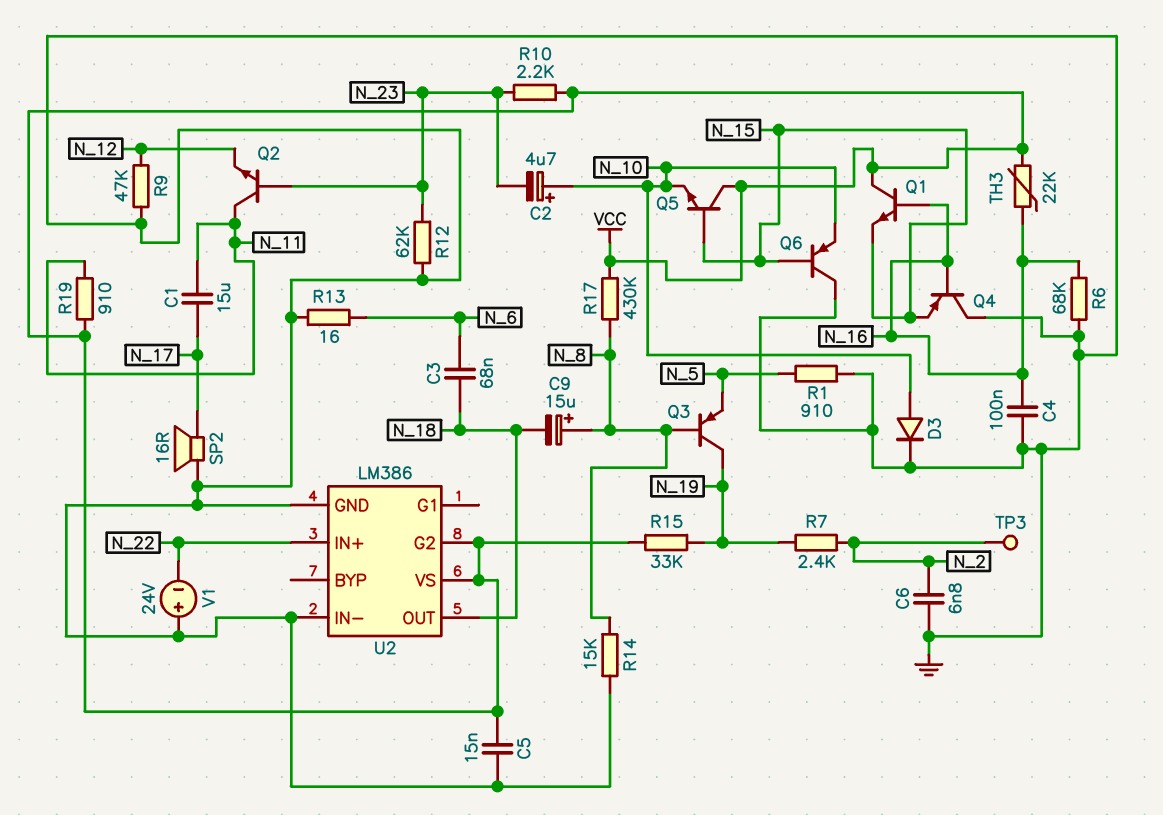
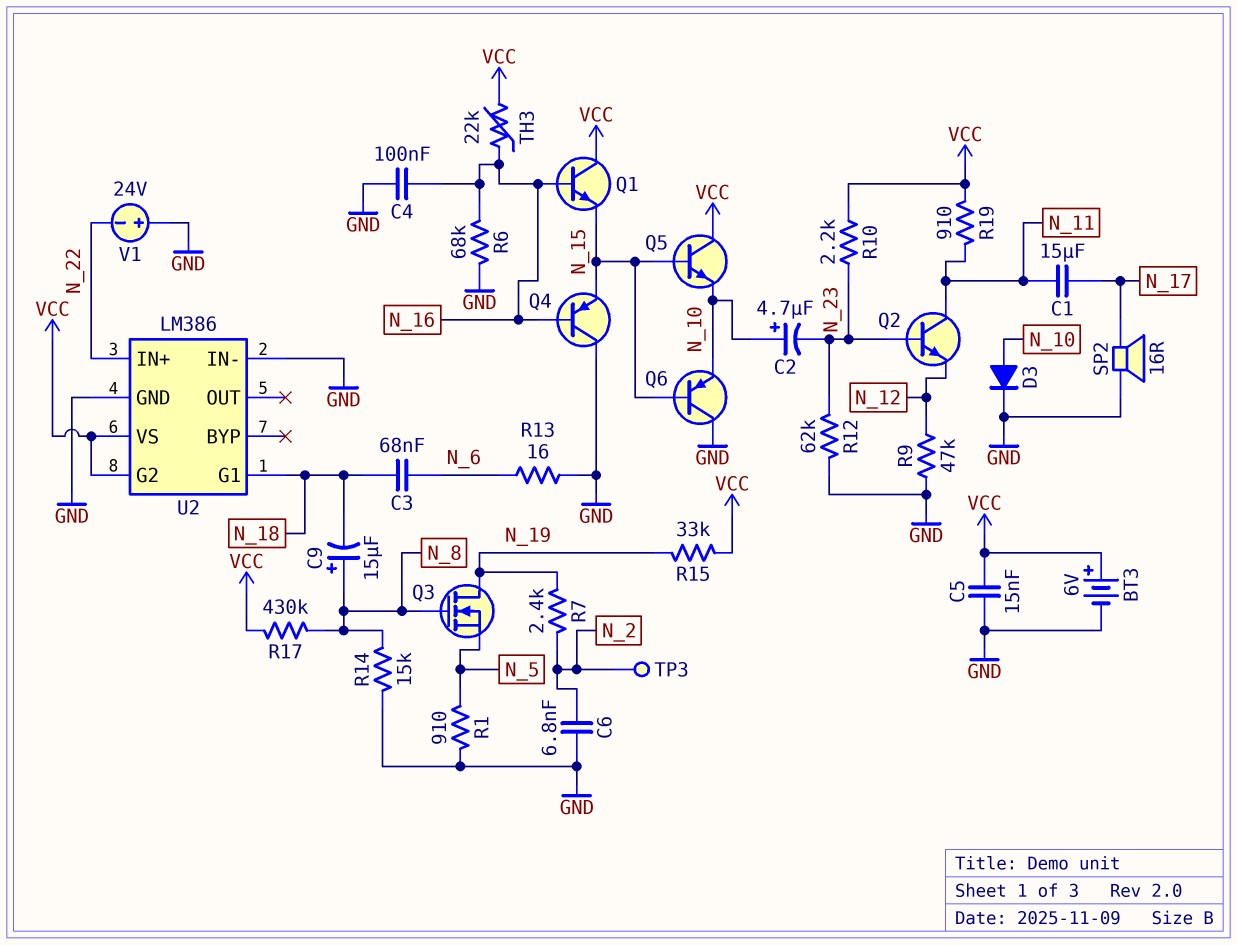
BT3: none -> 6V (plus VCC, minus GND)
Q3: PNP (B N_8, C N_19, E N_5) -> NMOS (G N_8, D N_19, S N_5)
U2 pin G1: none -> N_18
U2 pin OUT: N_18 -> none

